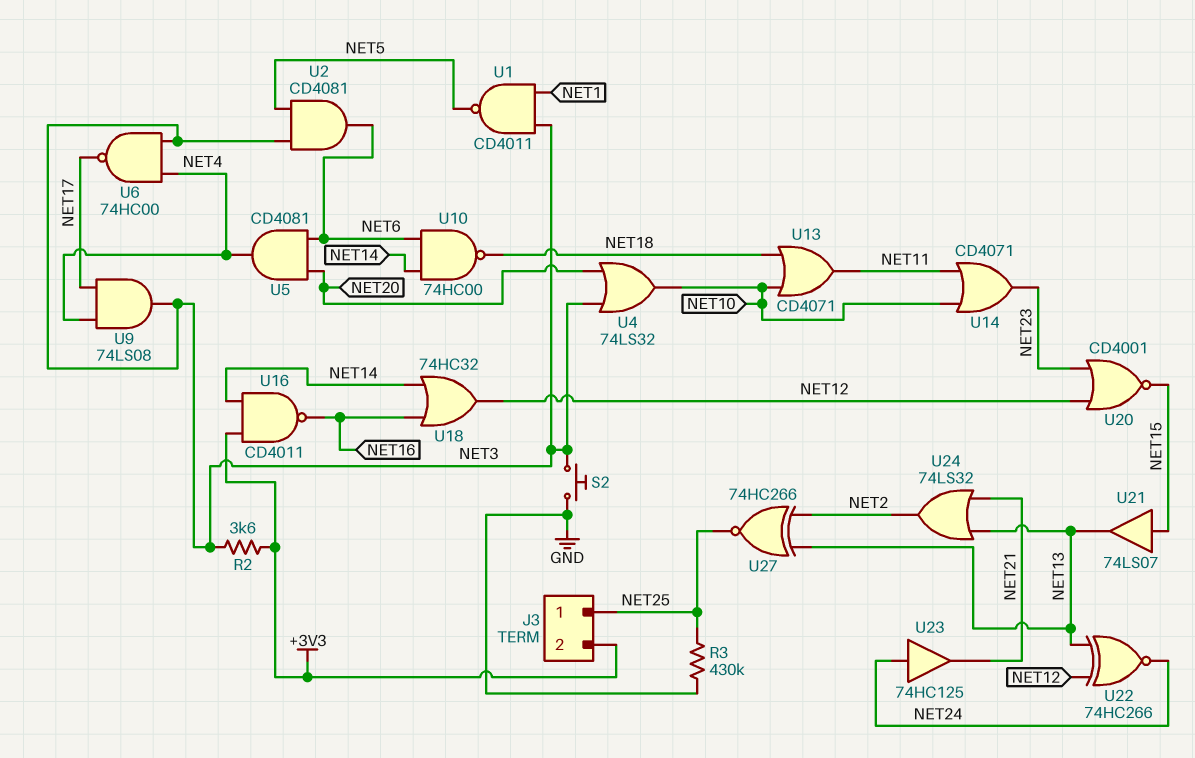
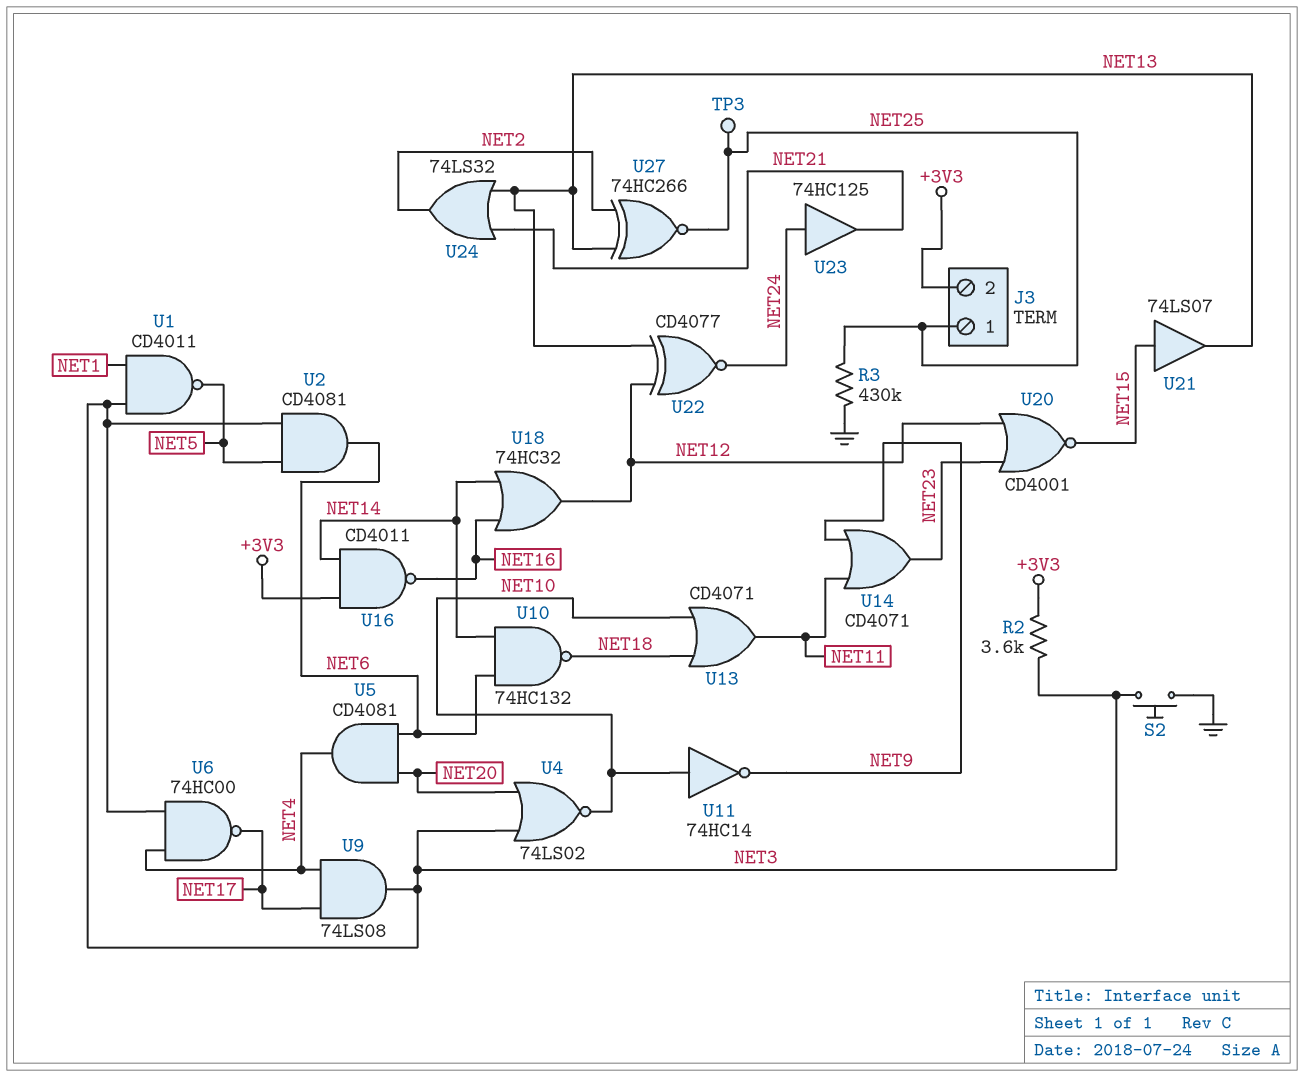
TP3: none -> test point (NET25)
U4: OR 74LS32 (in NET3, in NET20, out NET10) -> NOR 74LS02 (in NET3, in NET20, out NET10)
U10: NAND 74HC00 (in NET6, in NET14, out NET18) -> NAND 74HC132 (in NET6, in NET14, out NET18)
U11: none -> NOT 74HC14 (in NET10, out NET9)
U14: OR CD4071 (in NET10, in NET11, out NET23) -> OR CD4071 (in NET9, in NET11, out NET23)
U22: XNOR 74HC266 (in NET12, in NET13, out NET24) -> XNOR CD4077 (in NET12, in NET13, out NET24)

